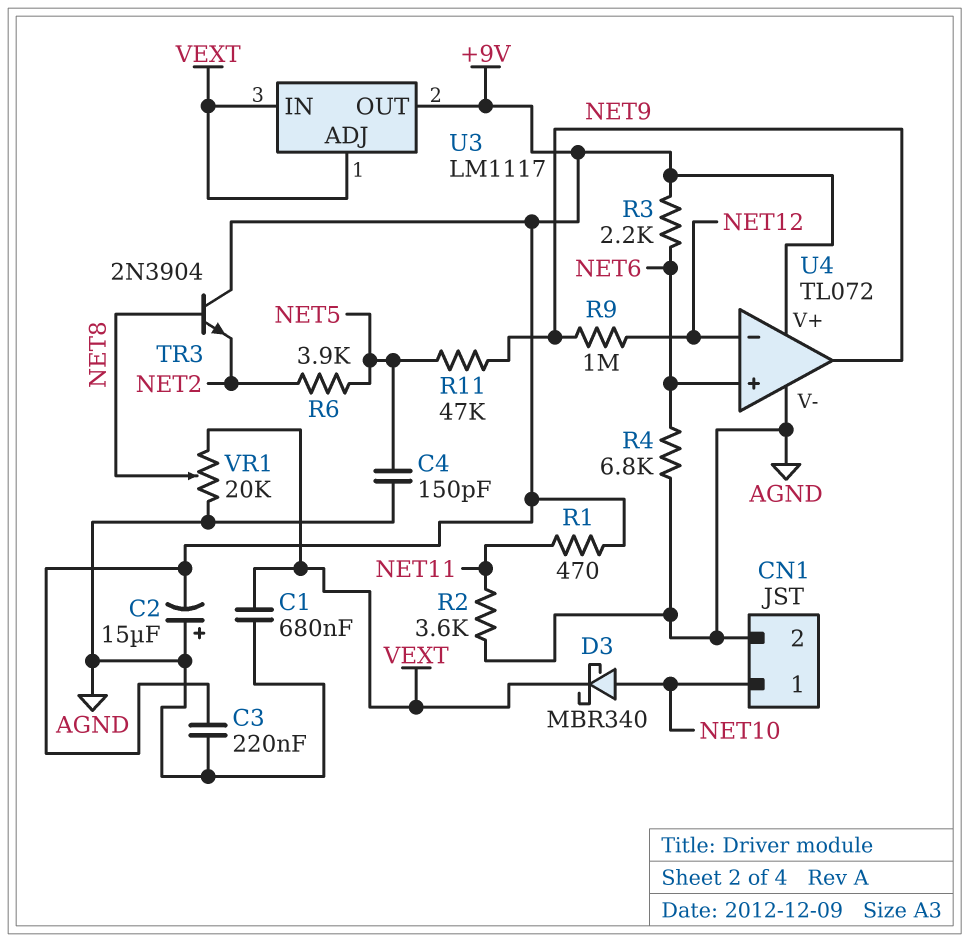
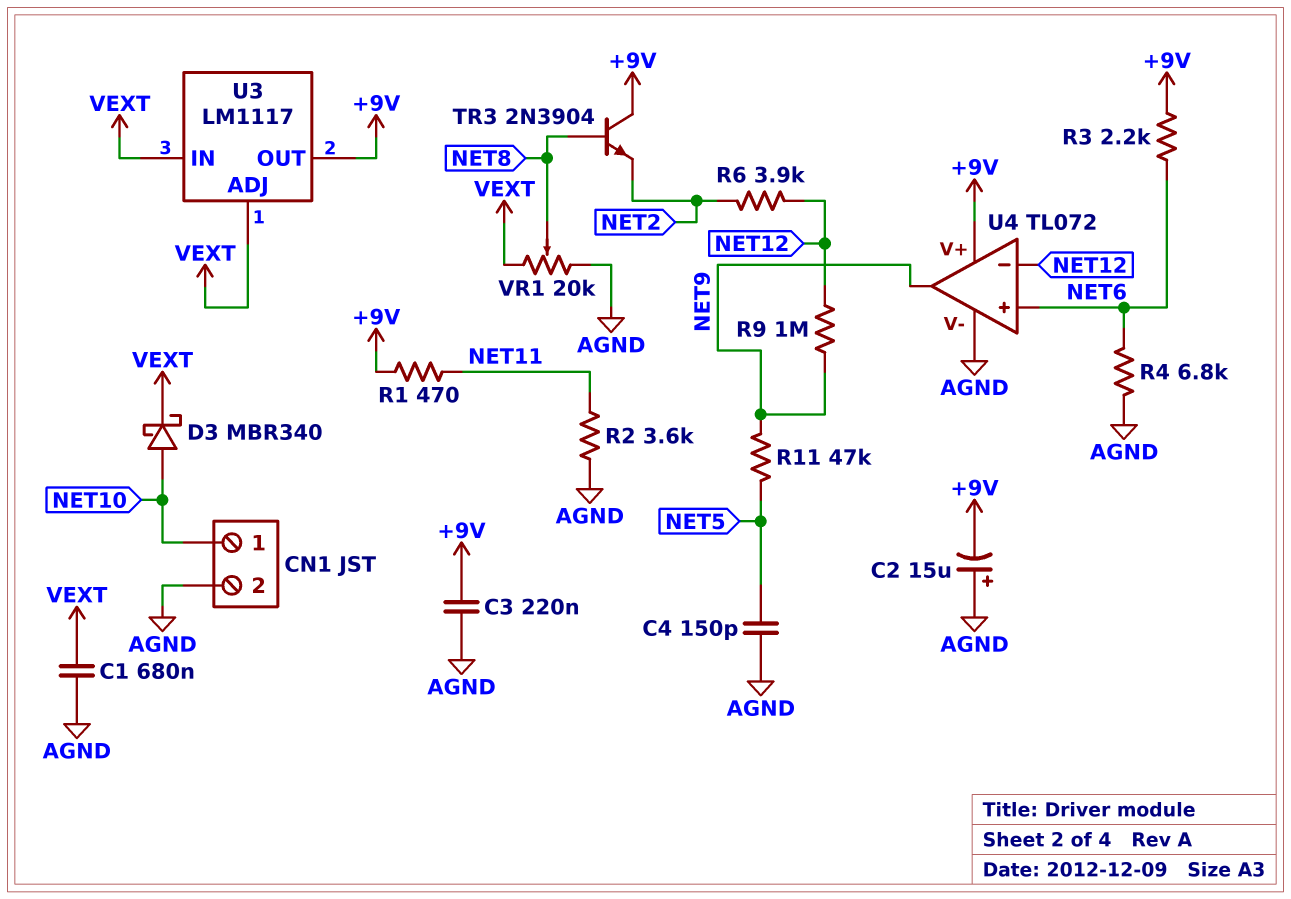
R6: 3.9k (NET2, NET5) -> 3.9k (NET2, NET12)

